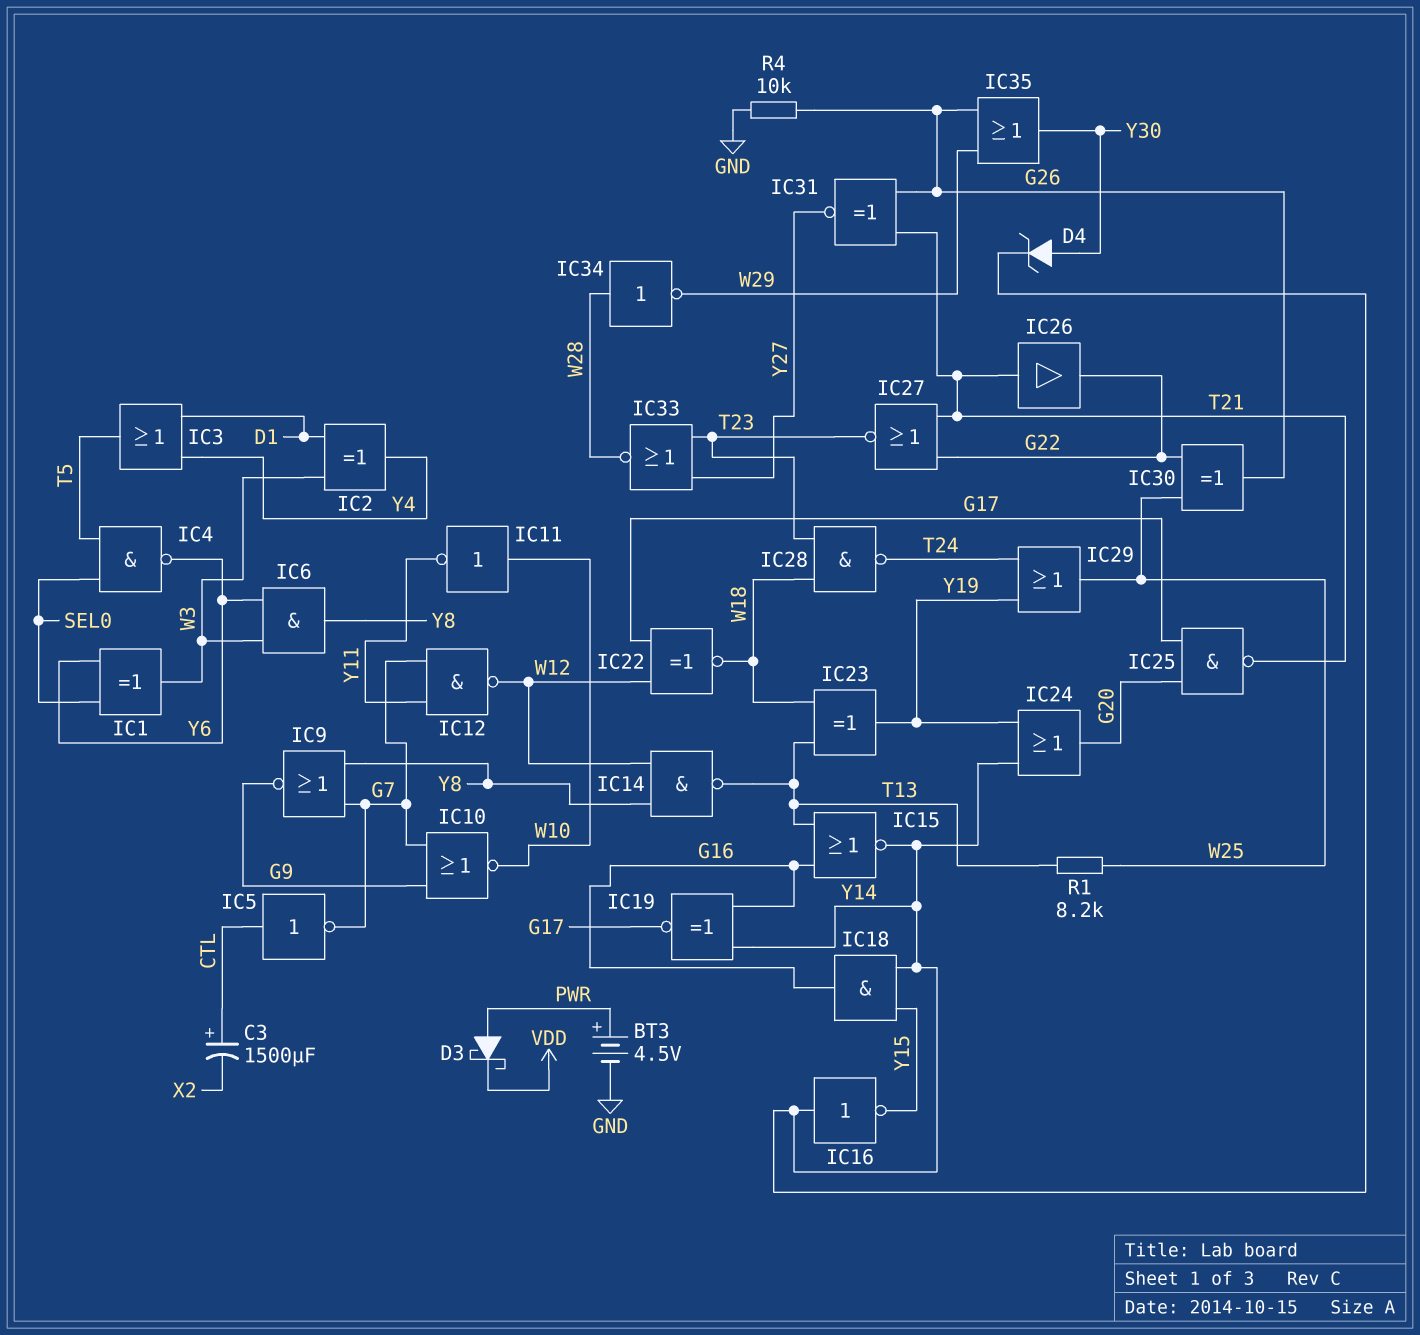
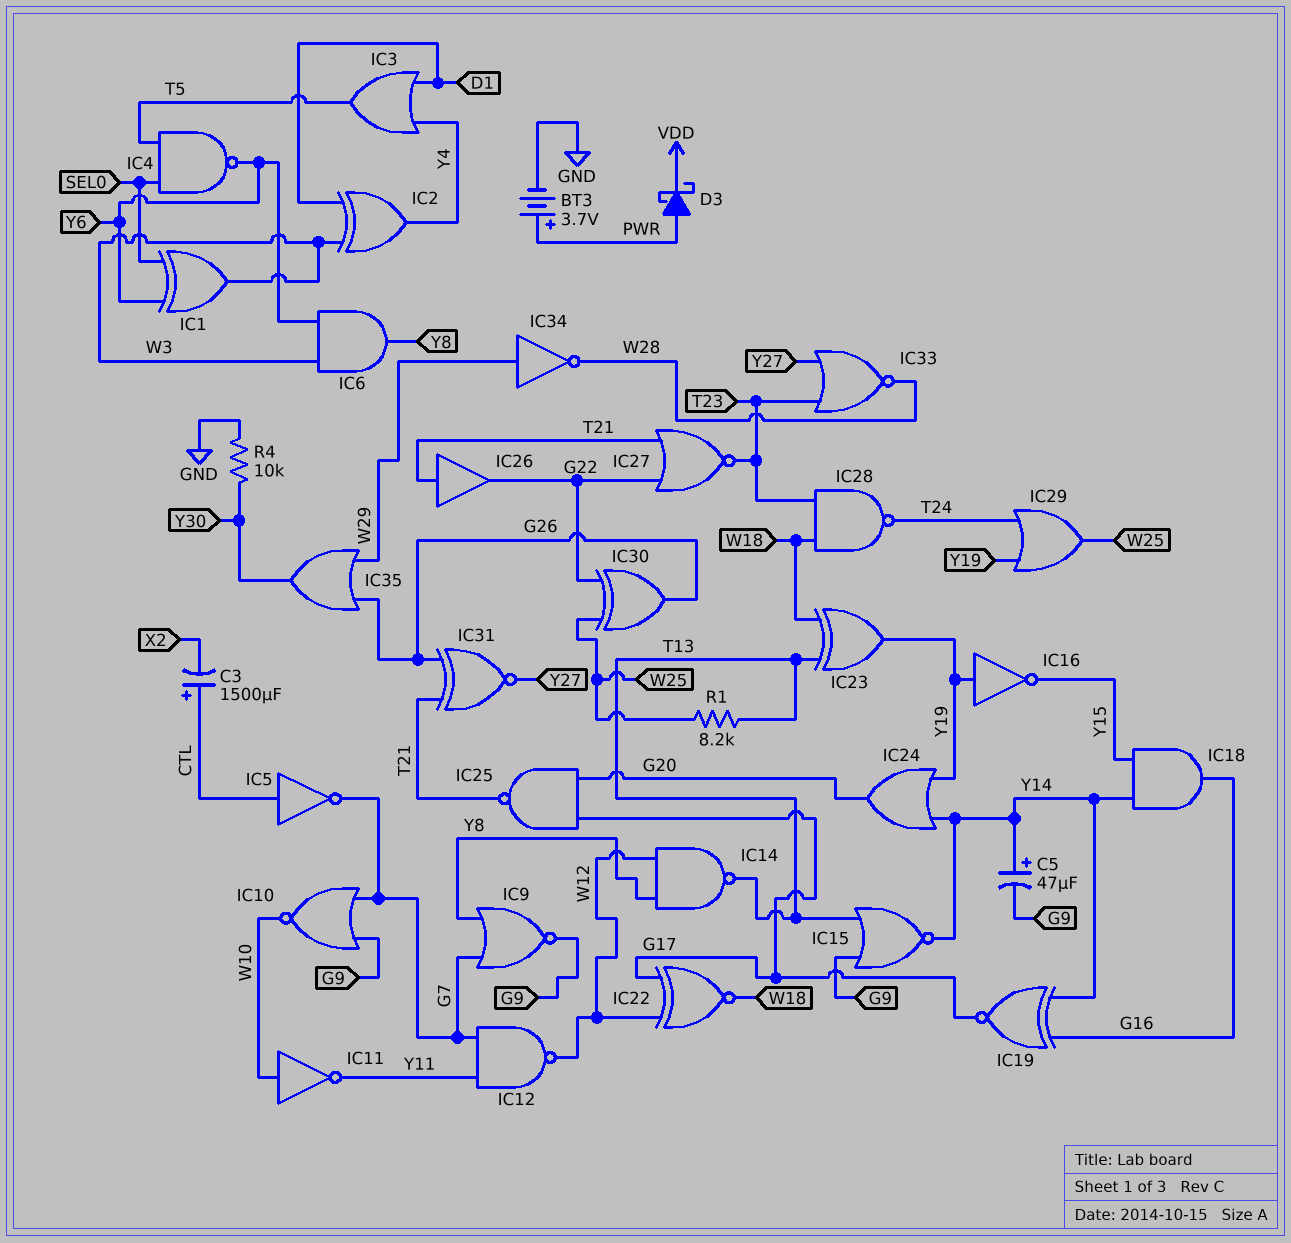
BT3: 4.5V (plus PWR, minus GND) -> 3.7V (plus PWR, minus GND)
C5: none -> 47uF (plus Y14, minus G9)
D4: zener (A Y30, K Y14) -> none
IC15: NOR (in G16, in T13, out Y14) -> NOR (in G9, in T13, out Y14)
IC16: NOT (in Y14, out Y15) -> NOT (in Y19, out Y15)
IC34: NOT (in W28, out W29) -> NOT (in W29, out W28)
R4: 10k (G26, GND) -> 10k (GND, Y30)

